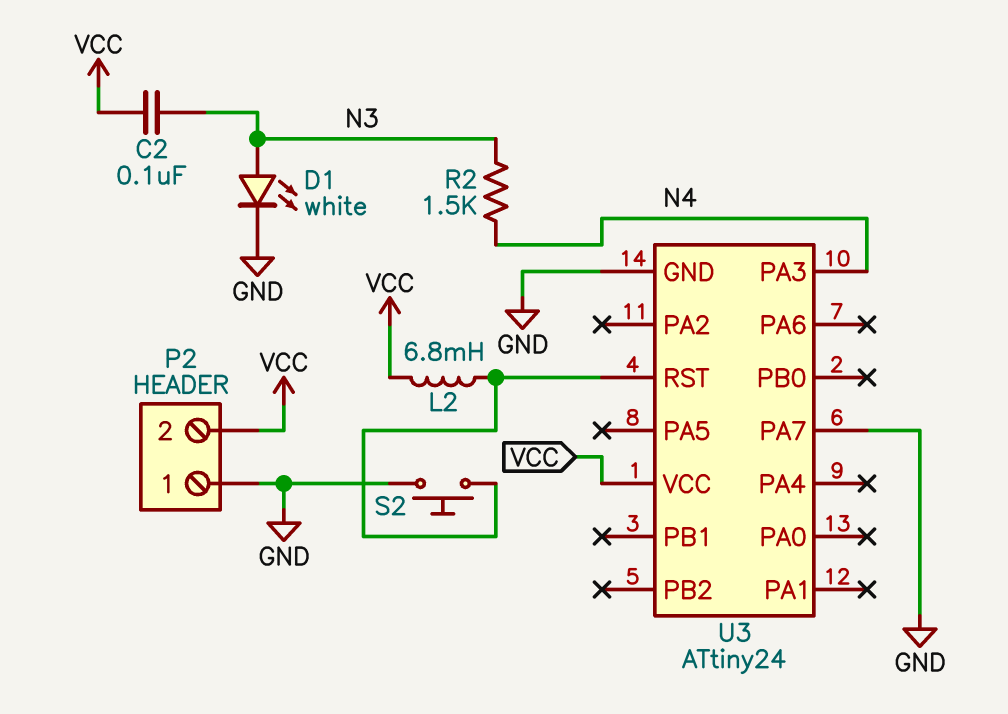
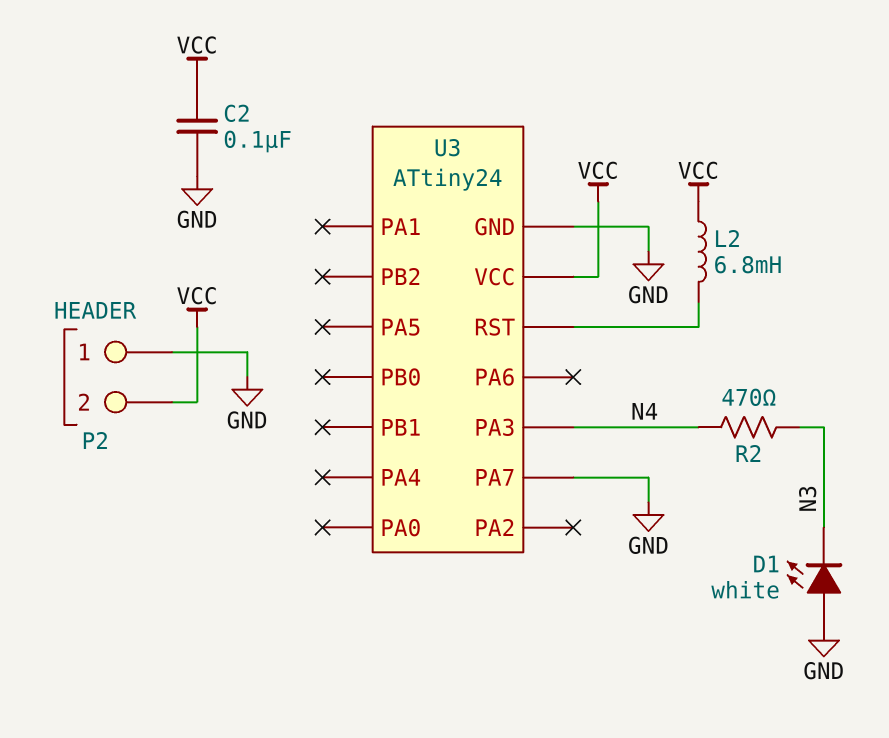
C2: 100nF (N3, VCC) -> 100nF (GND, VCC)
D1: LED white (A N3, K GND) -> LED white (A GND, K N3)
R2: 1.5k (N3, N4) -> 470 (N3, N4)
S2: button (GND, U3/RST) -> none

